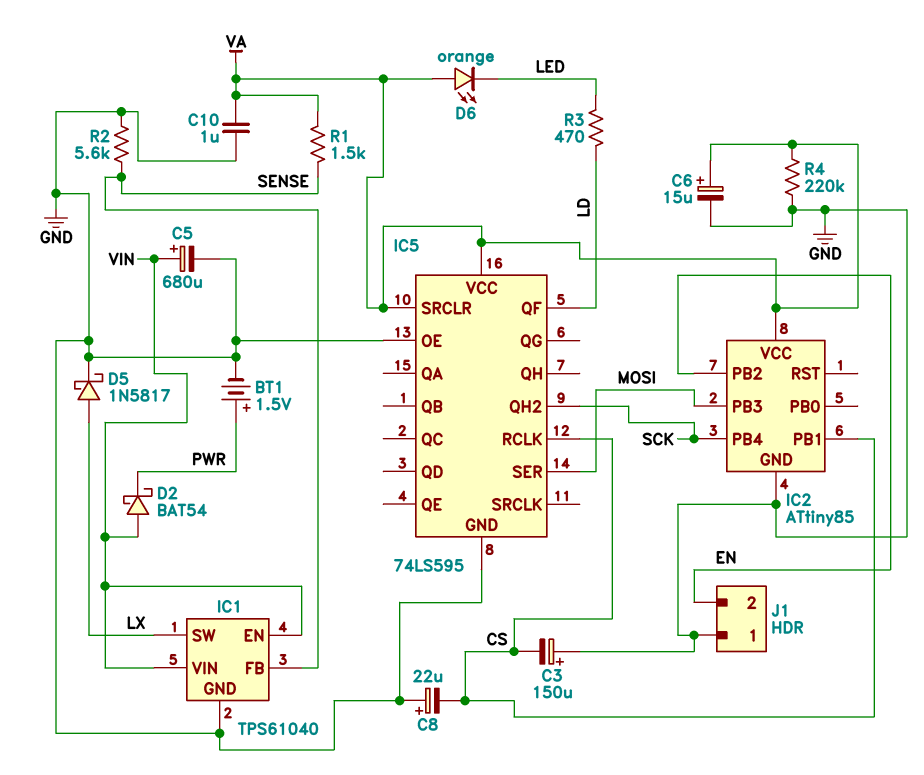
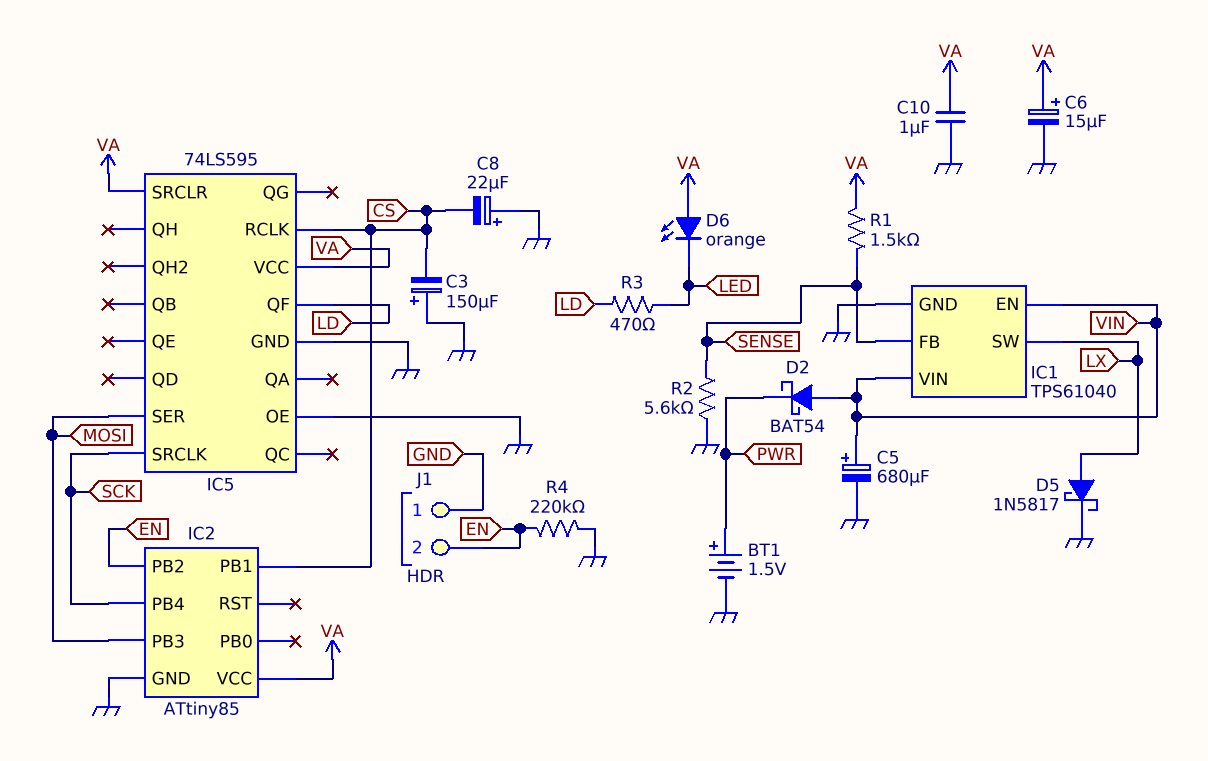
IC5 pin QH2: SCK -> none
IC5 pin SRCLK: none -> SCK
R4: 220k (GND, VA) -> 220k (EN, GND)

